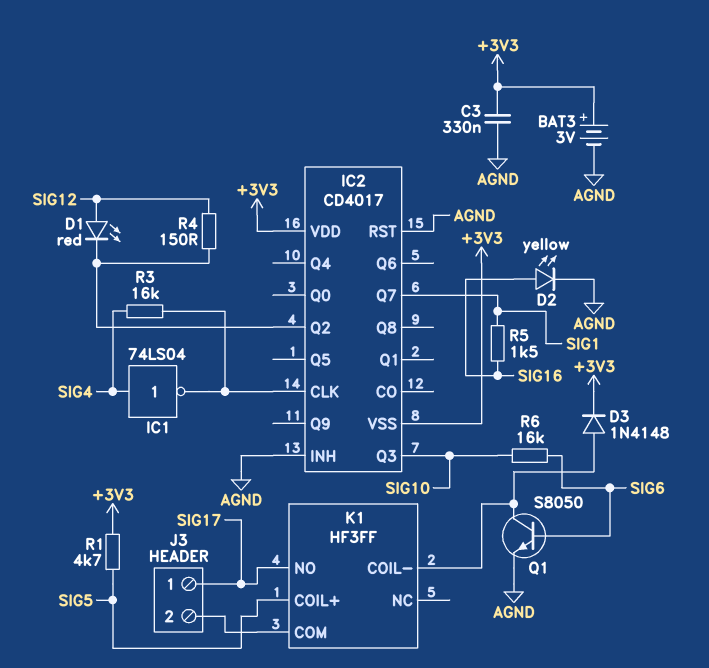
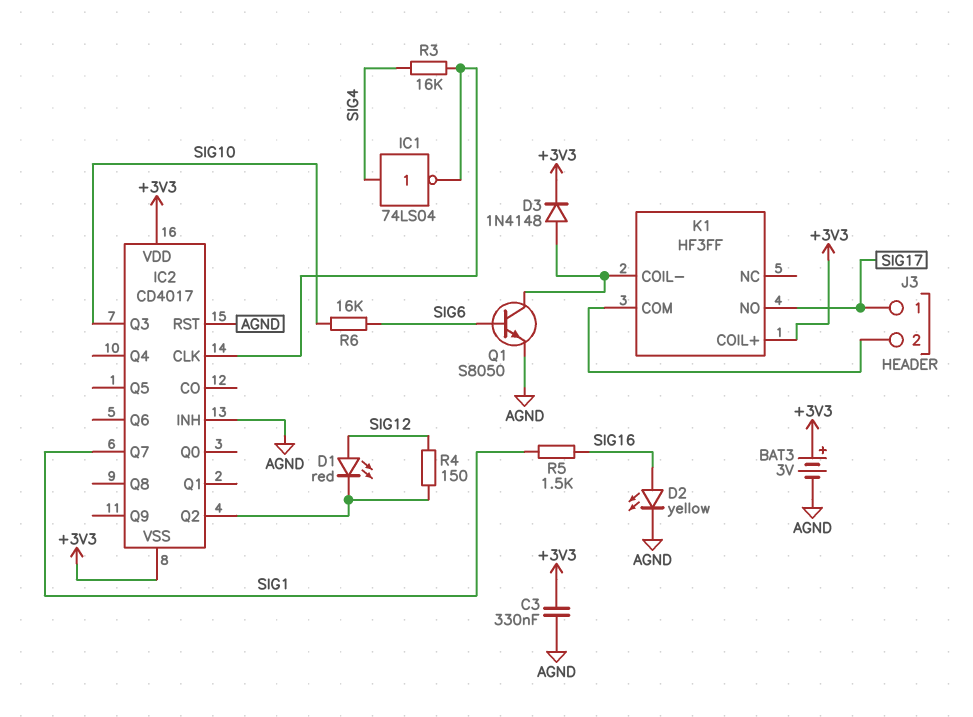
K1 pin COIL+: SIG5 -> +3V3
R1: 4.7k (+3V3, SIG5) -> none

